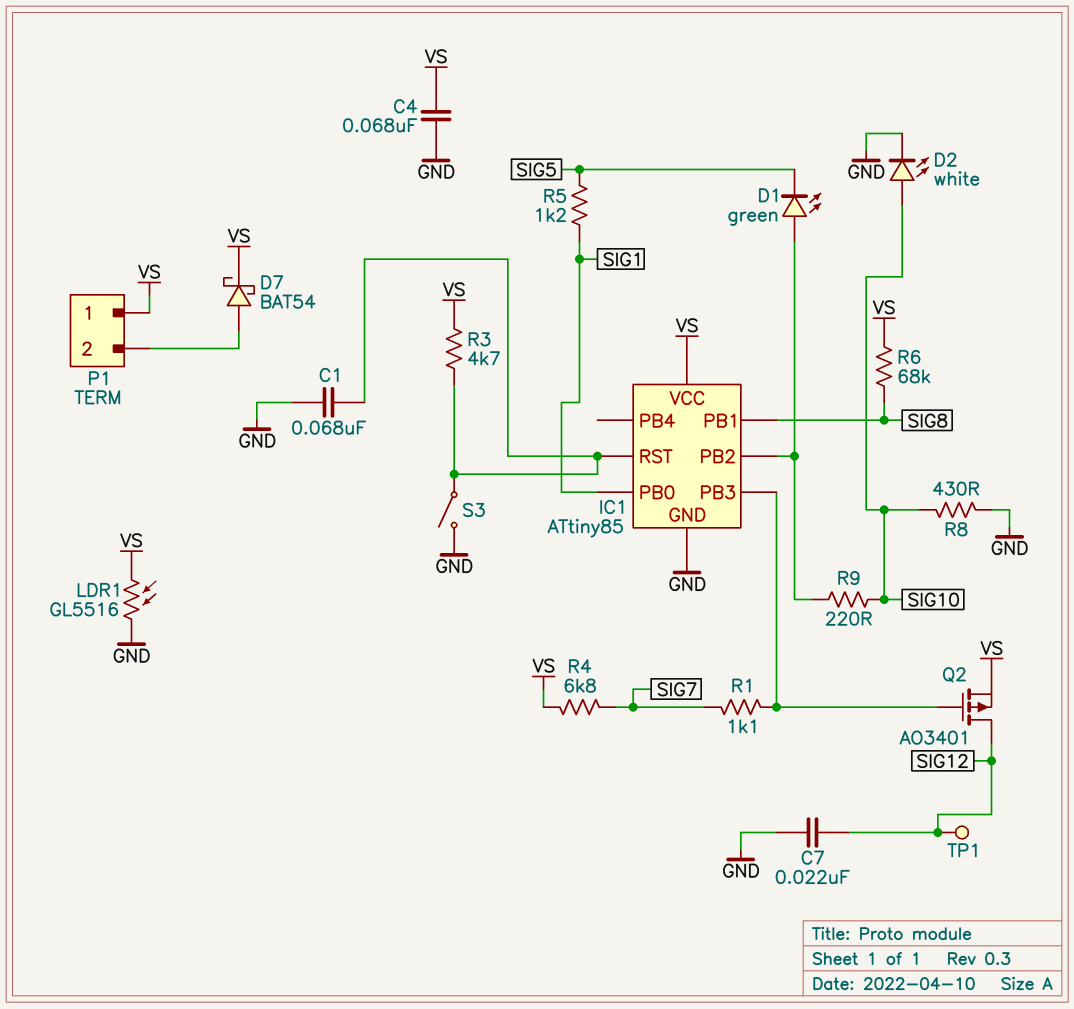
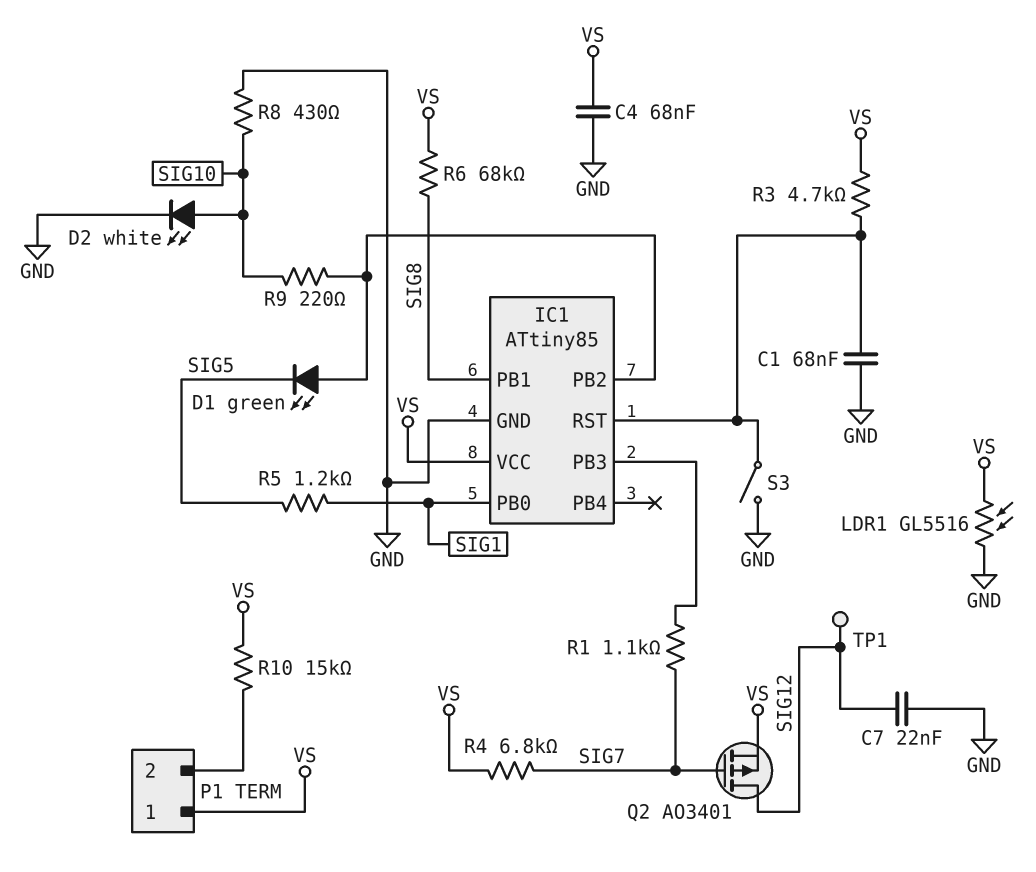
D7: schottky BAT54 (A P1/2, K VS) -> none
Q2: PMOS AO3401 (G IC1/PB3, D SIG12, S VS) -> PMOS AO3401 (G SIG7, D SIG12, S VS)
R10: none -> 15k (P1/2, VS)

